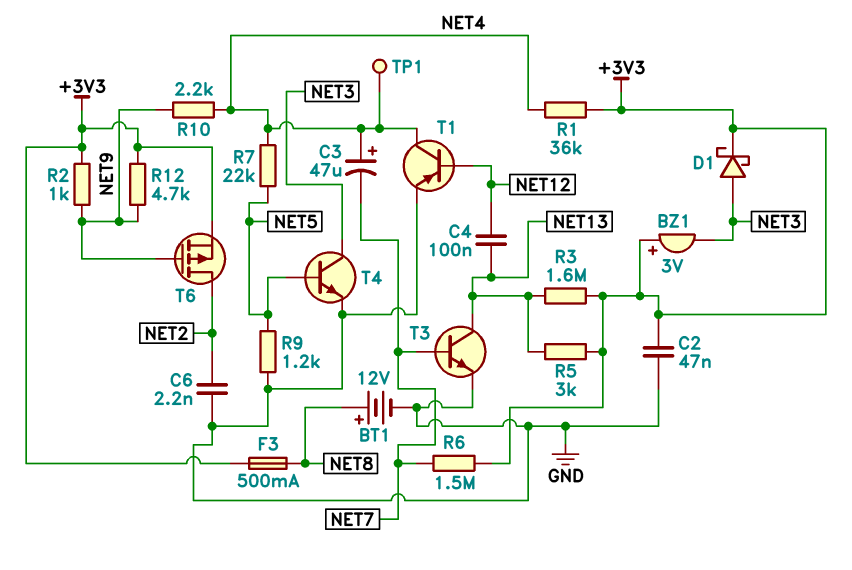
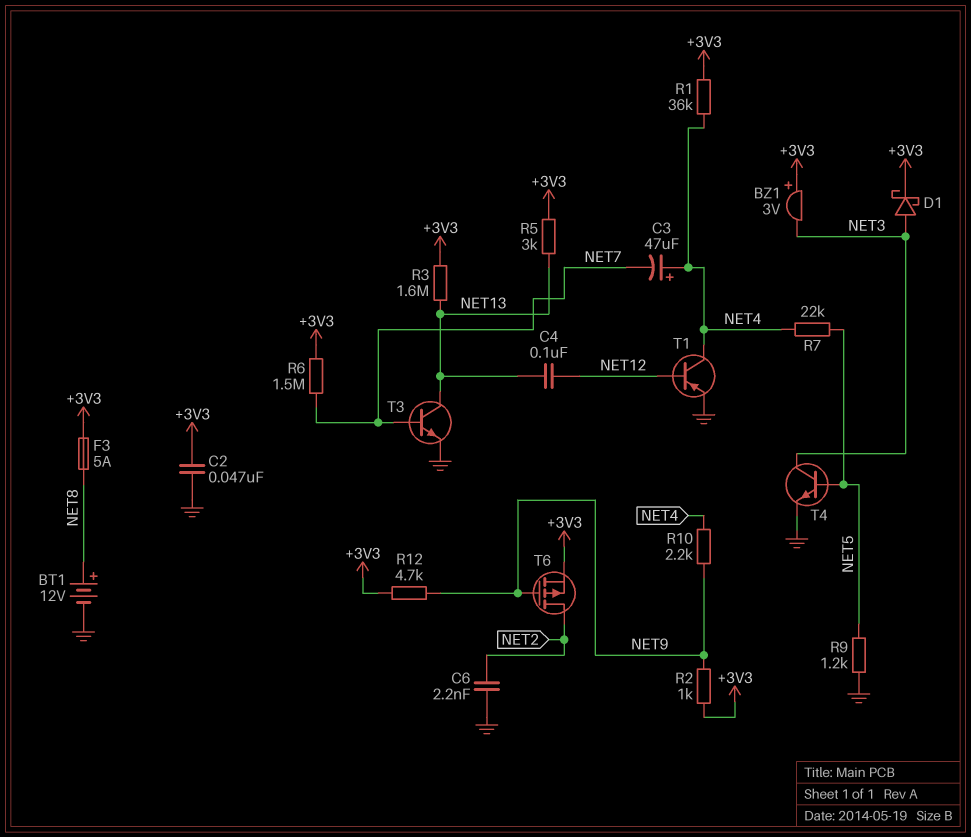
F3: 500mA (+3V3, NET8) -> 5A (+3V3, NET8)
TP1: test point (NET4) -> none

